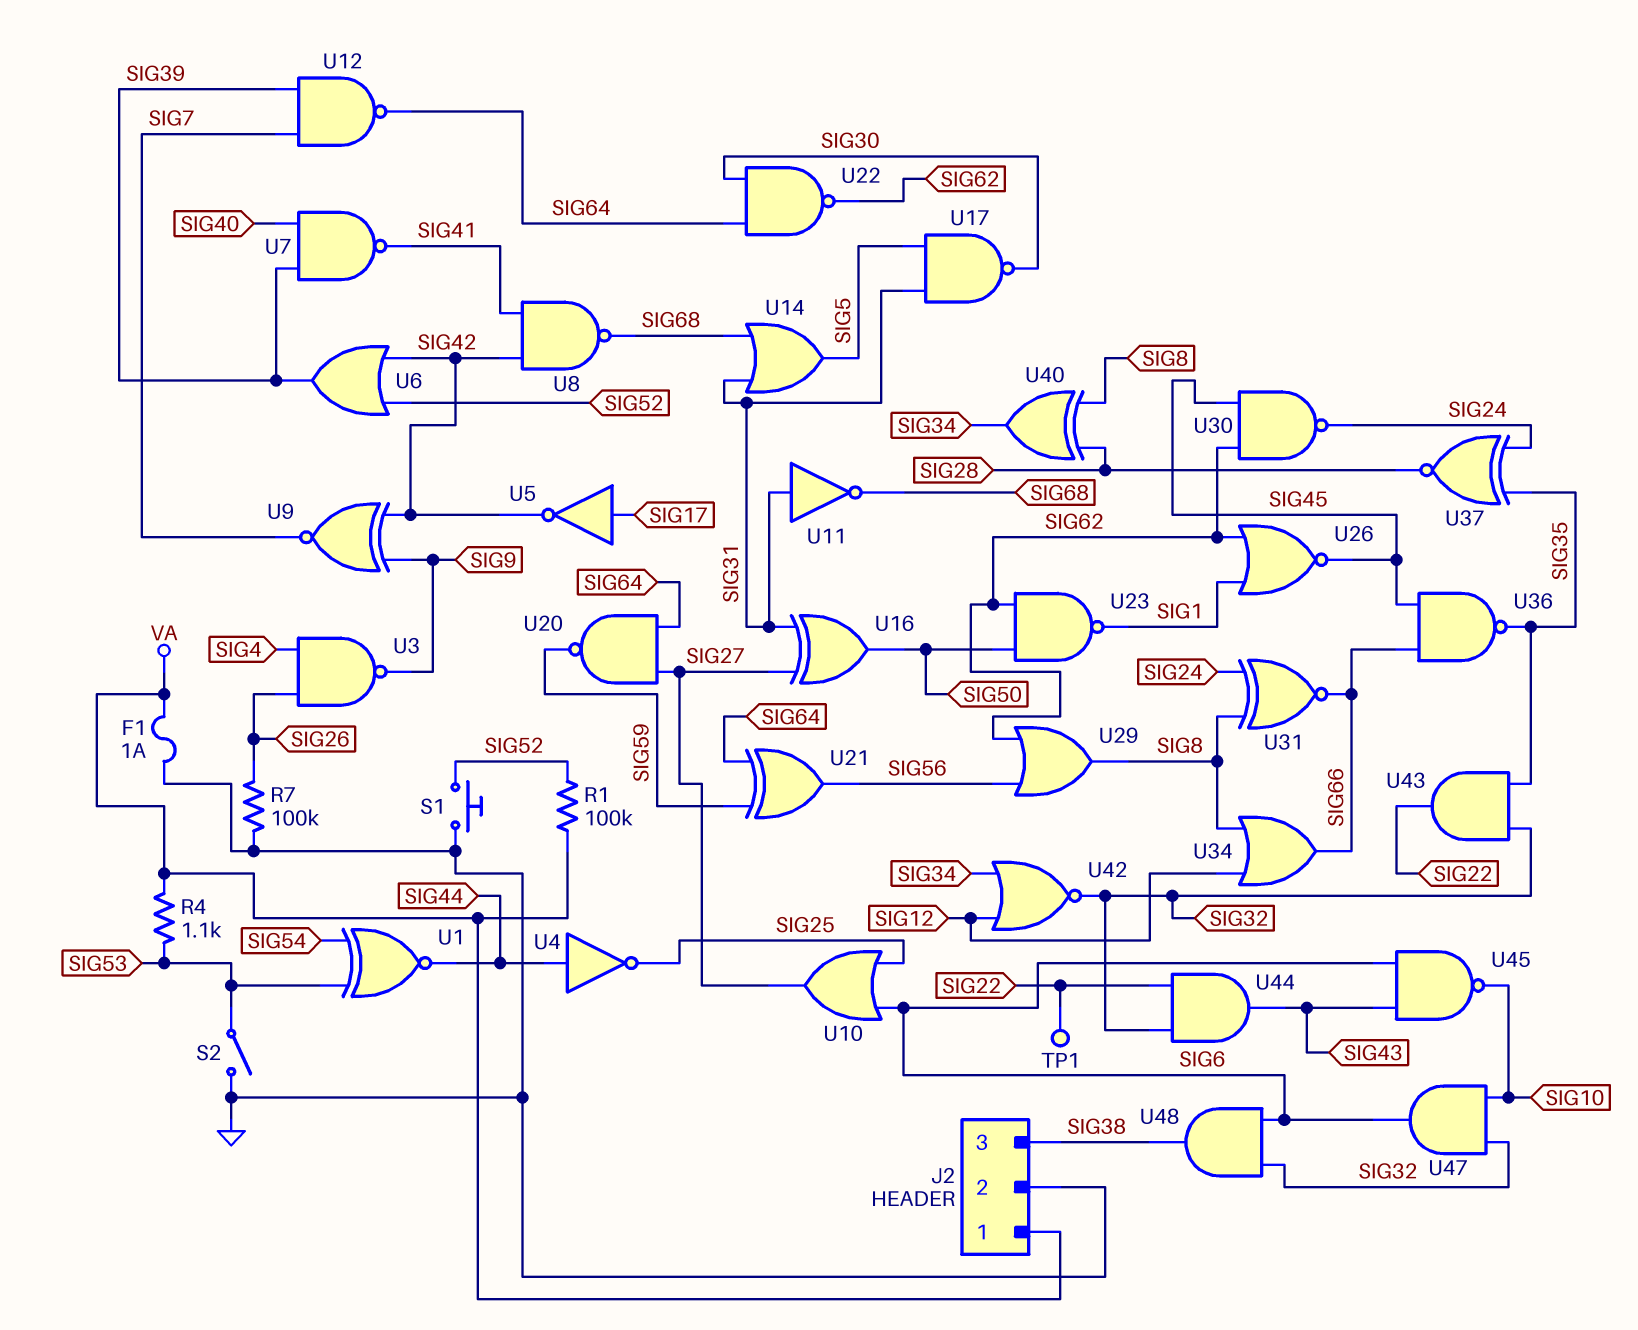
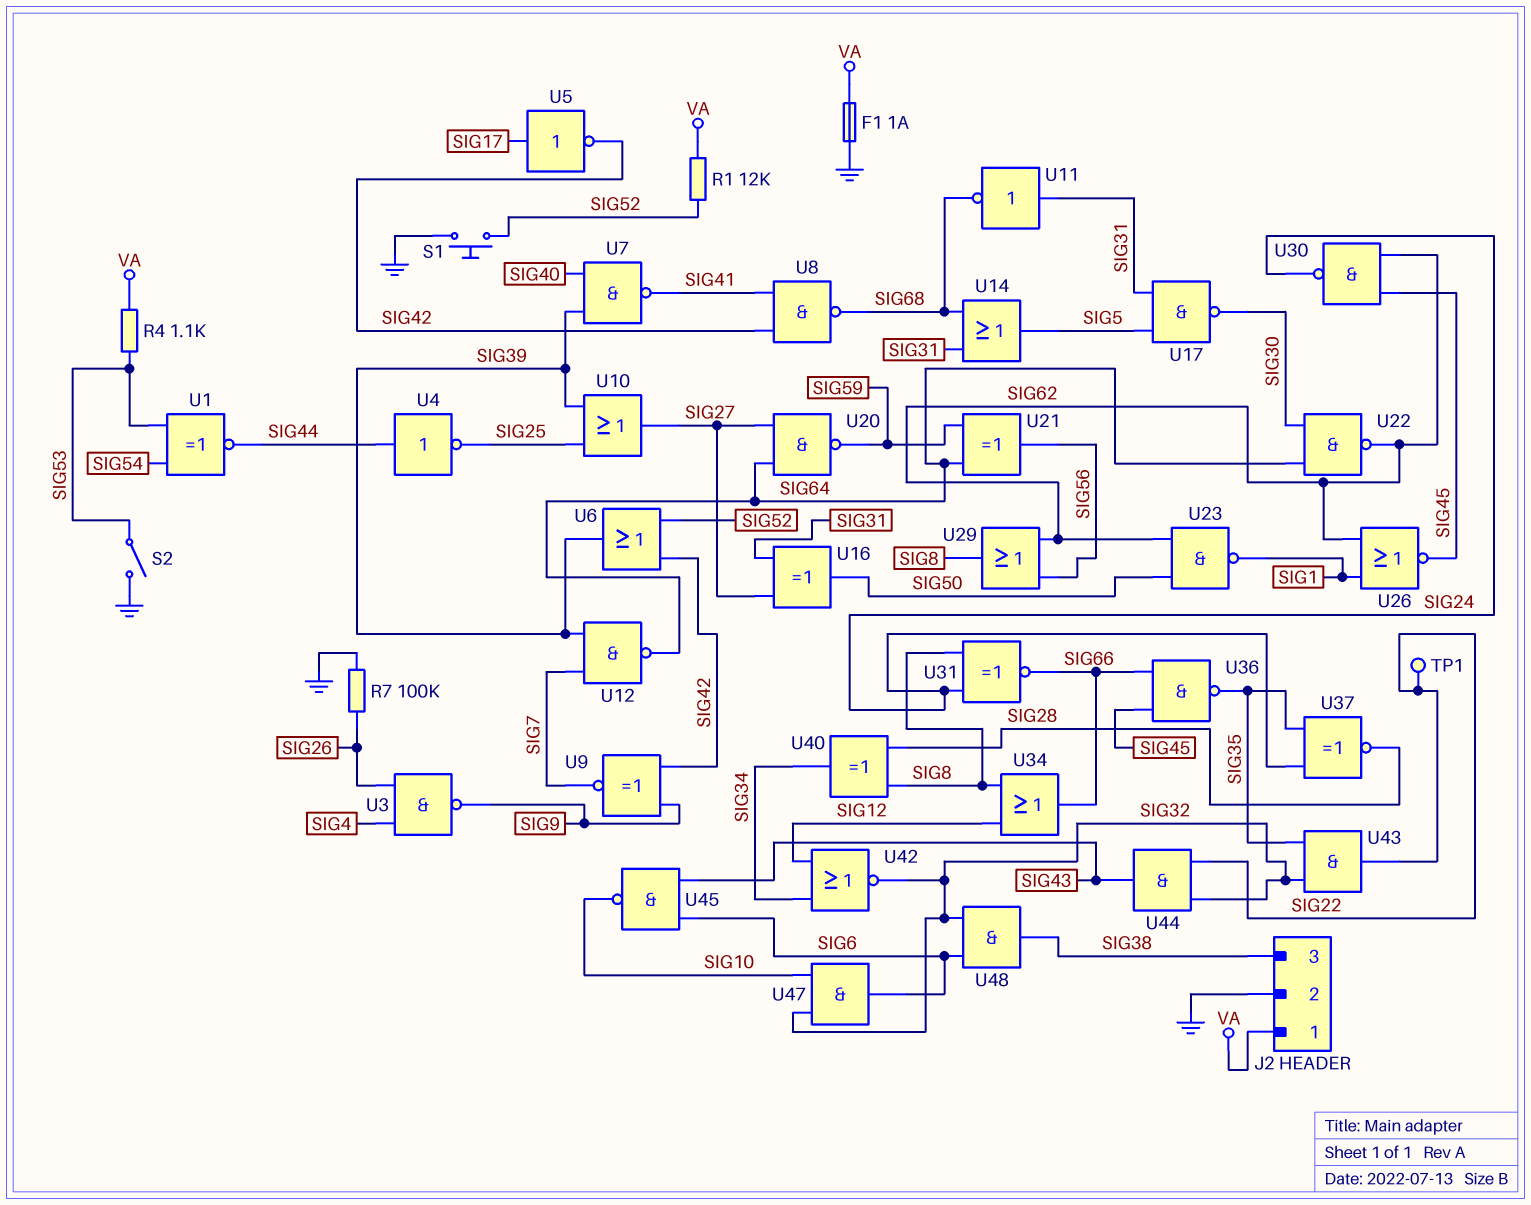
R1: 100k (SIG52, VA) -> 12k (SIG52, VA)
U10: OR (in SIG6, in SIG25, out SIG27) -> OR (in SIG25, in SIG39, out SIG27)

